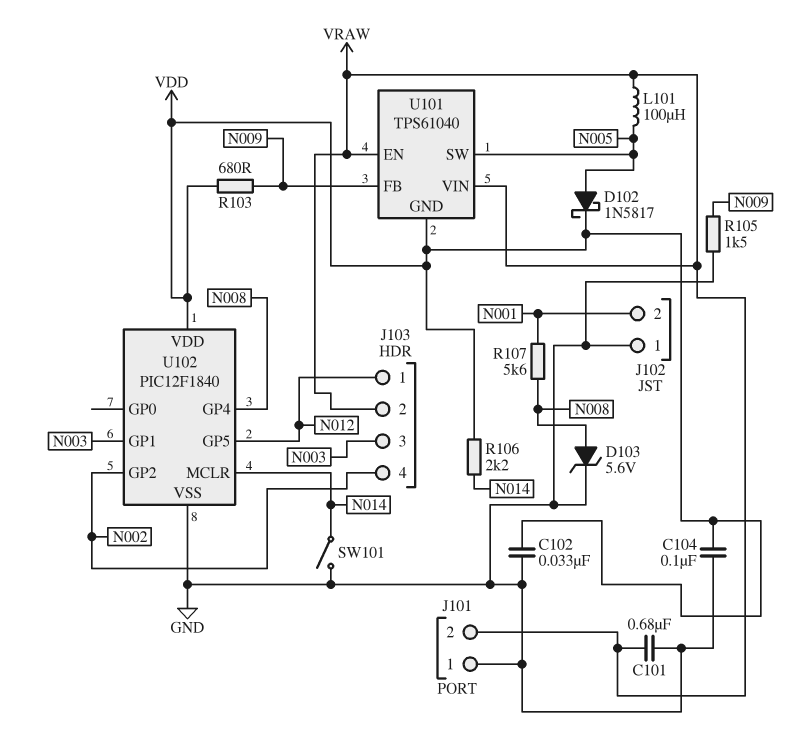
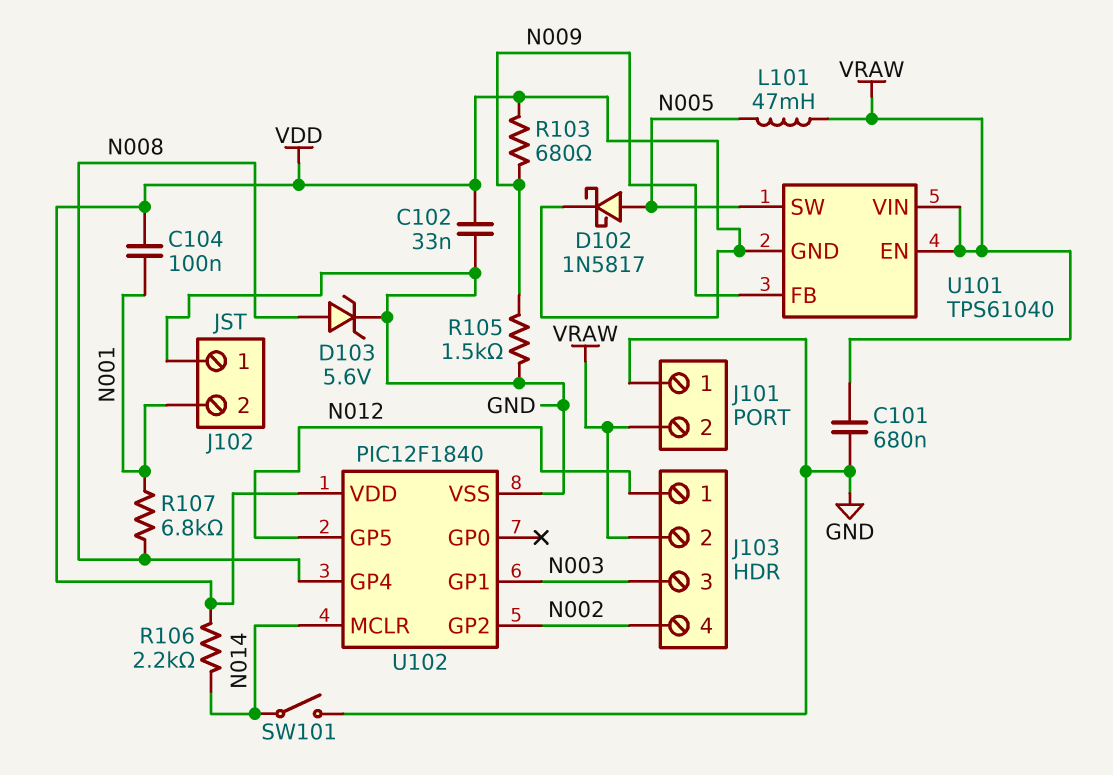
C104: 100nF (GND, VDD) -> 100nF (N001, VDD)
L101: 100uH (N005, VRAW) -> 47mH (N005, VRAW)
R107: 5.6k (N001, N008) -> 6.8k (N001, N008)

